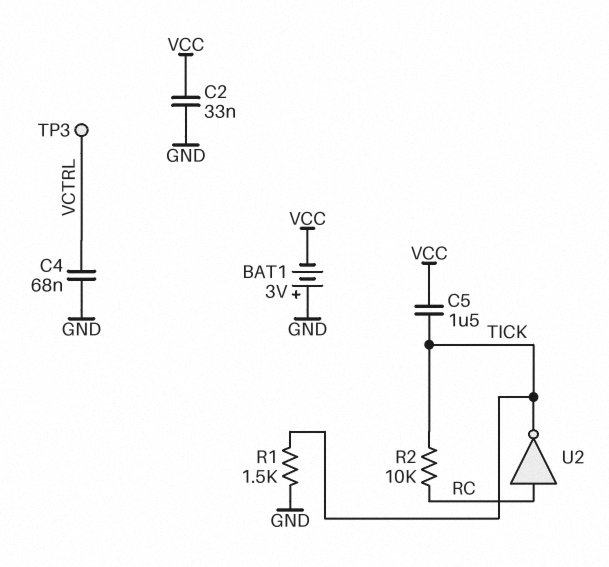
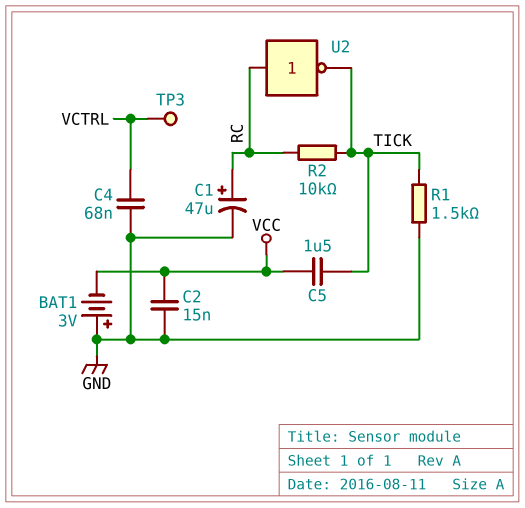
C1: none -> 47uF (plus RC, minus GND)
C2: 33nF (GND, VCC) -> 15nF (GND, VCC)

